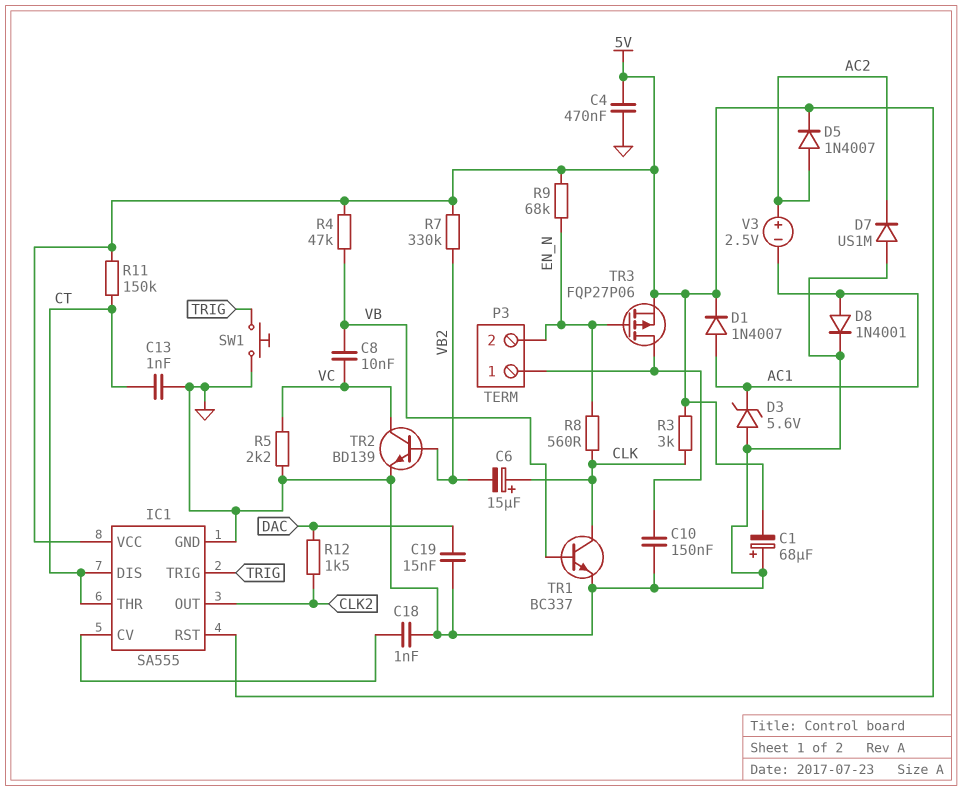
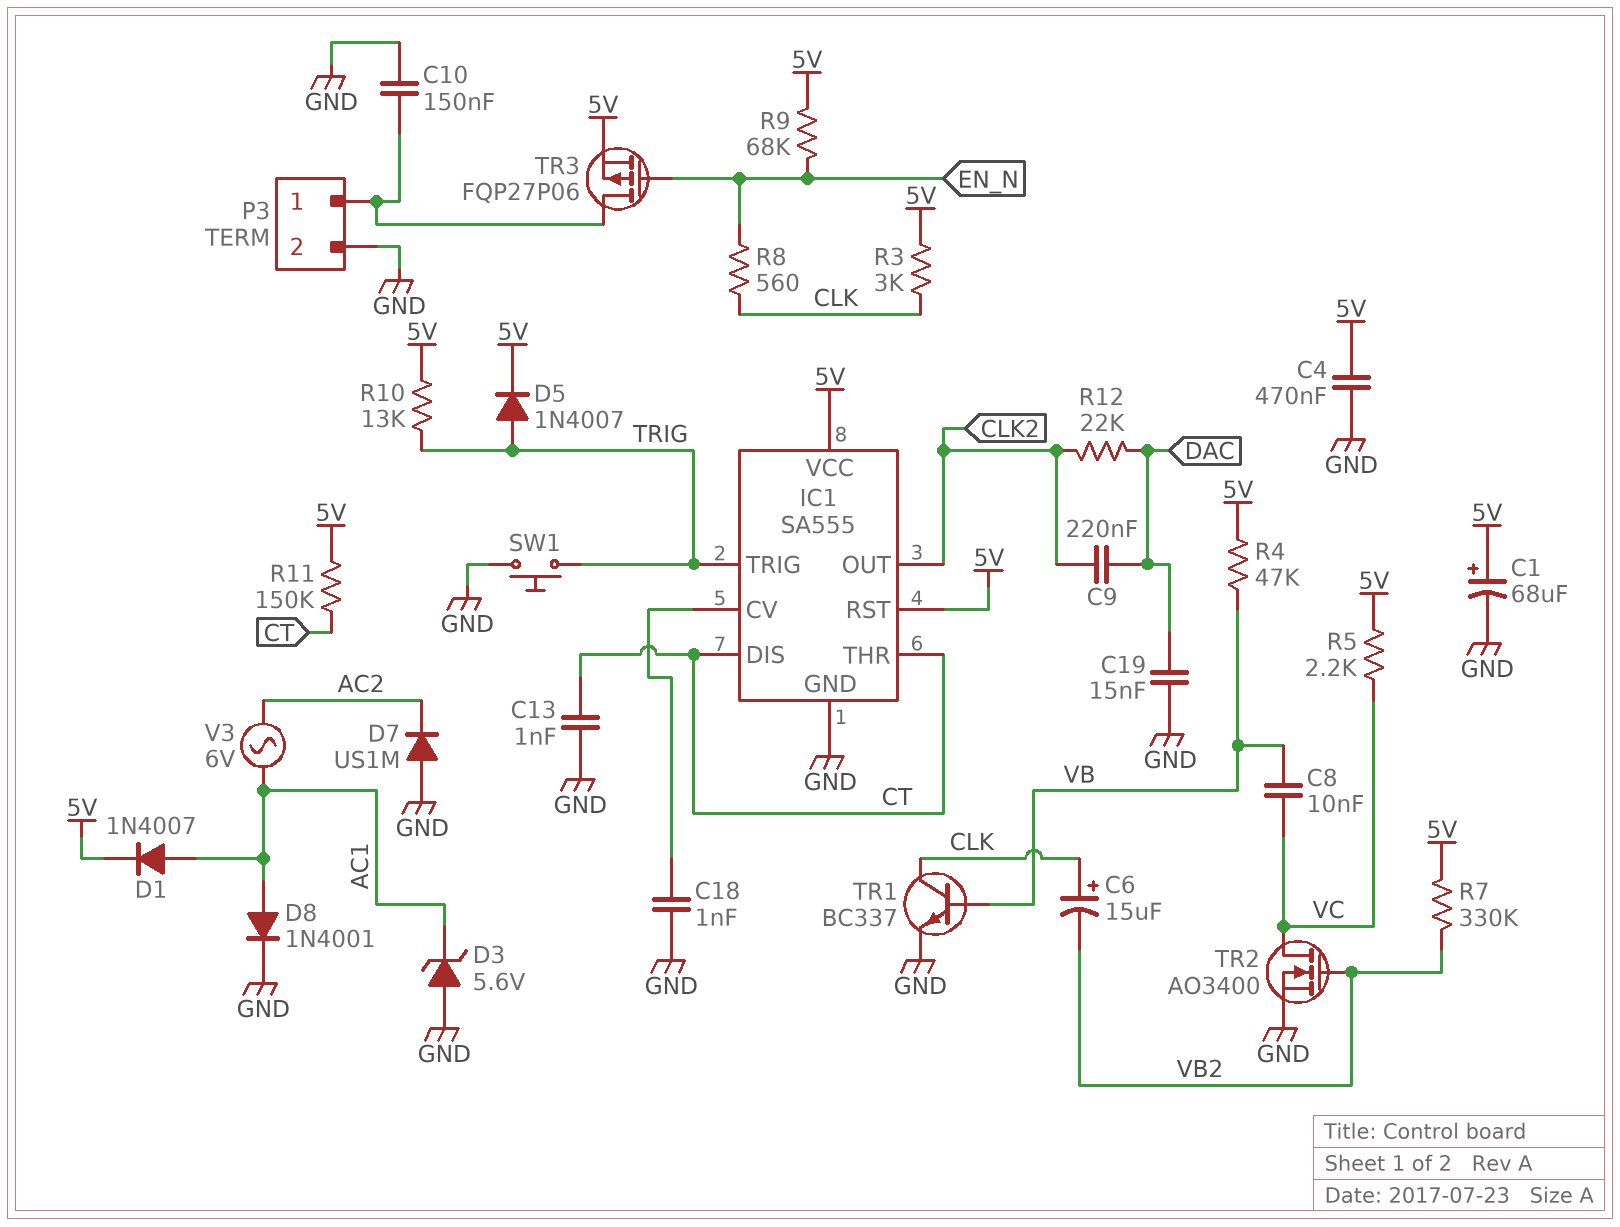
C1: 68uF (plus GND, minus 5V) -> 68uF (plus 5V, minus GND)
C9: none -> 220nF (CLK2, DAC)
D5: diode 1N4007 (A AC2, K 5V) -> diode 1N4007 (A TRIG, K 5V)
P3 pin 2: EN_N -> GND
R5: 2.2k (GND, VC) -> 2.2k (5V, VC)
R10: none -> 13k (5V, TRIG)
R12: 1.5k (CLK2, DAC) -> 22k (CLK2, DAC)
TR2: NPN BD139 (B VB2, C VC, E GND) -> NMOS AO3400 (G VB2, D VC, S GND)
V3: 2.5V (plus AC2, minus AC1) -> AC 6V (AC1, AC2)

